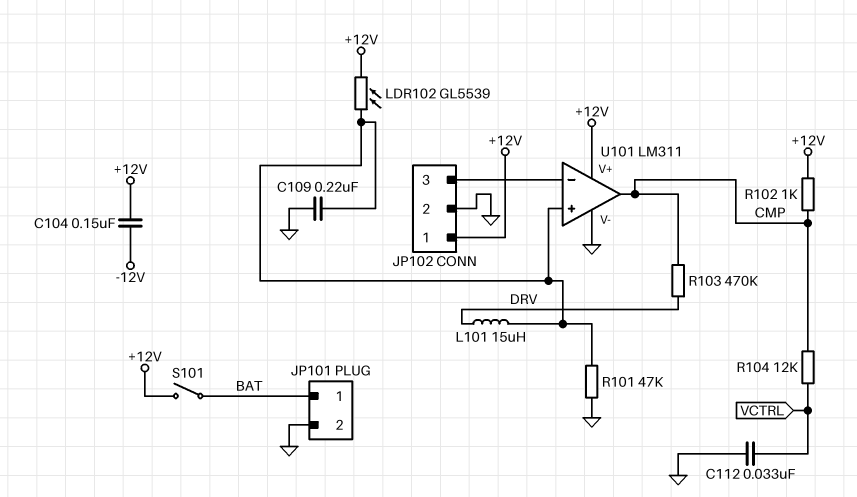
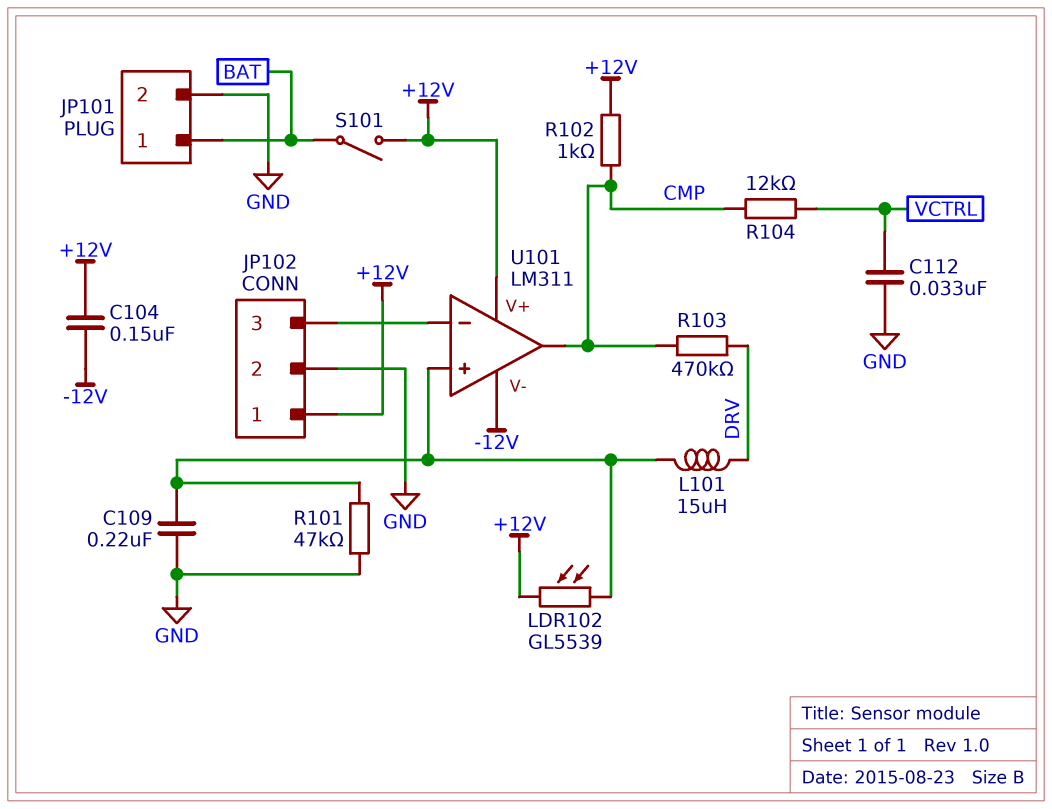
U101 pin V-: GND -> -12V

